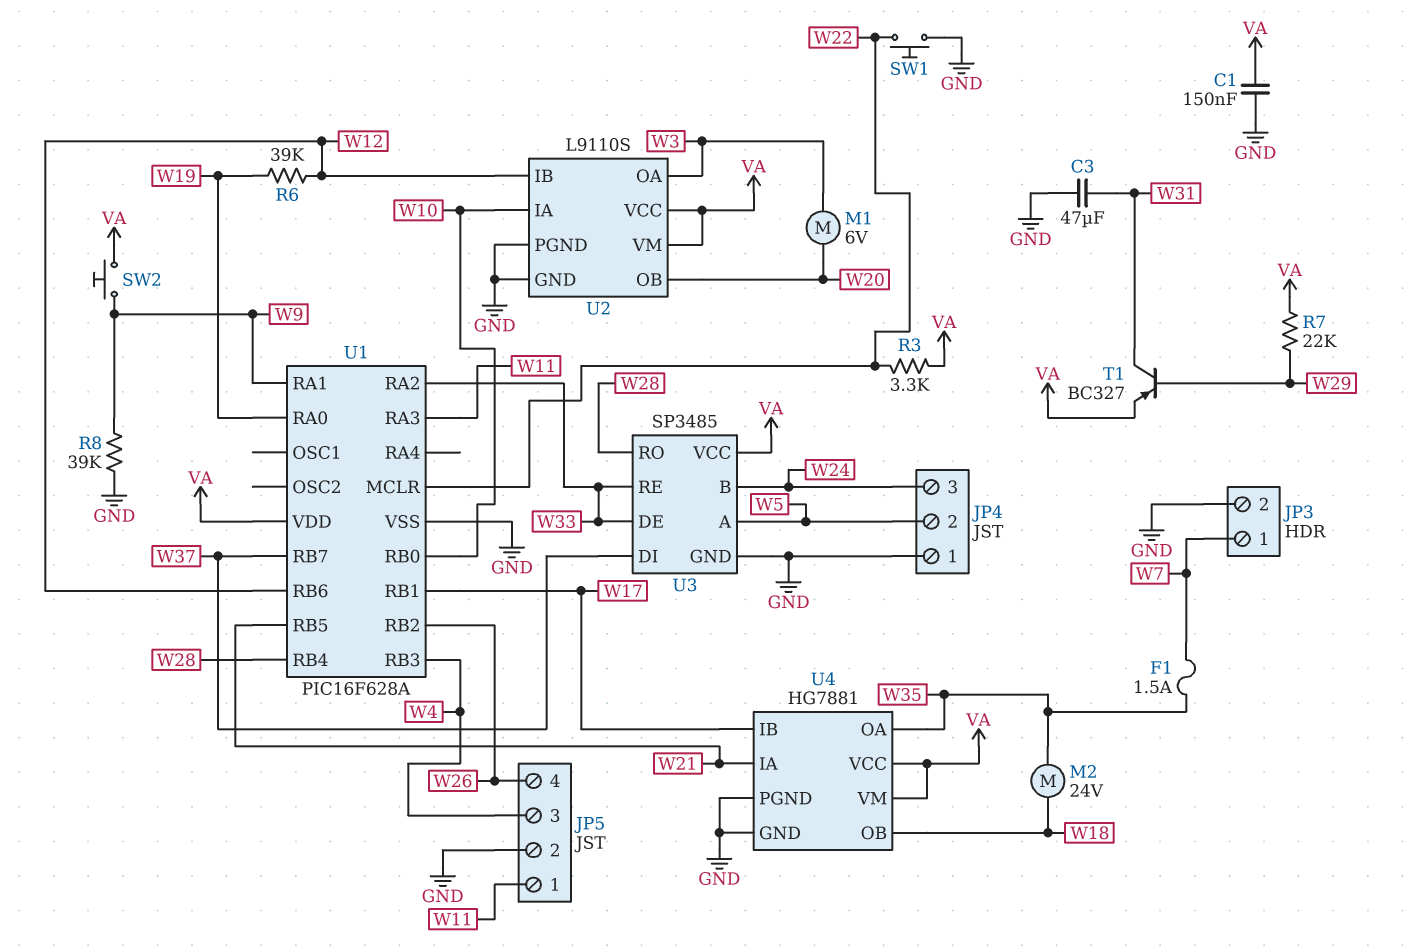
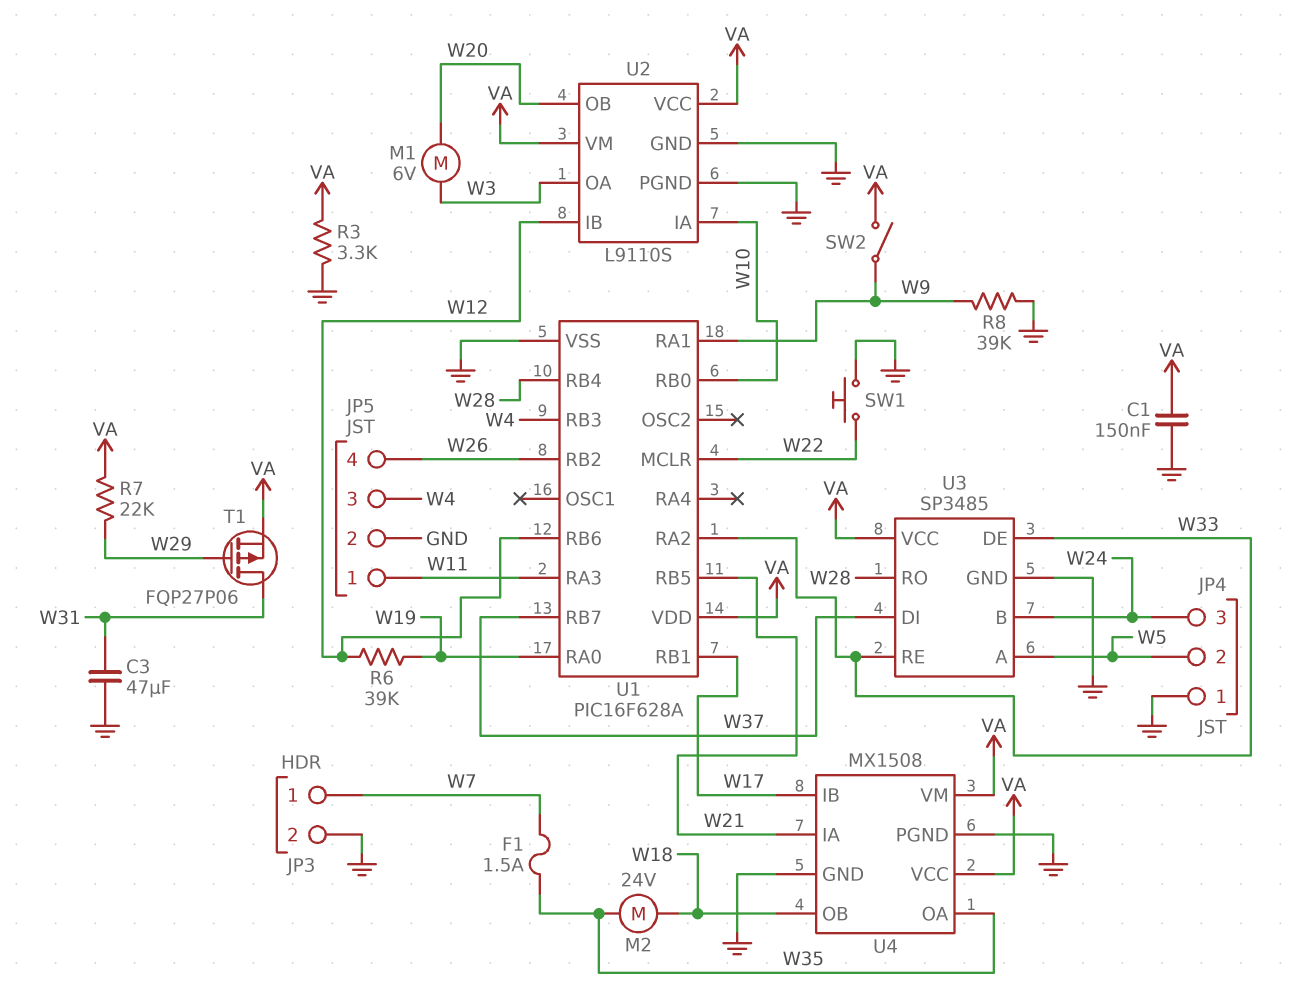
R3: 3.3k (VA, W22) -> 3.3k (GND, VA)
SW2: button (VA, W9) -> switch (VA, W9)
T1: PNP BC327 (B W29, C W31, E VA) -> PMOS FQP27P06 (G W29, D W31, S VA)
U4: HG7881 -> MX1508

